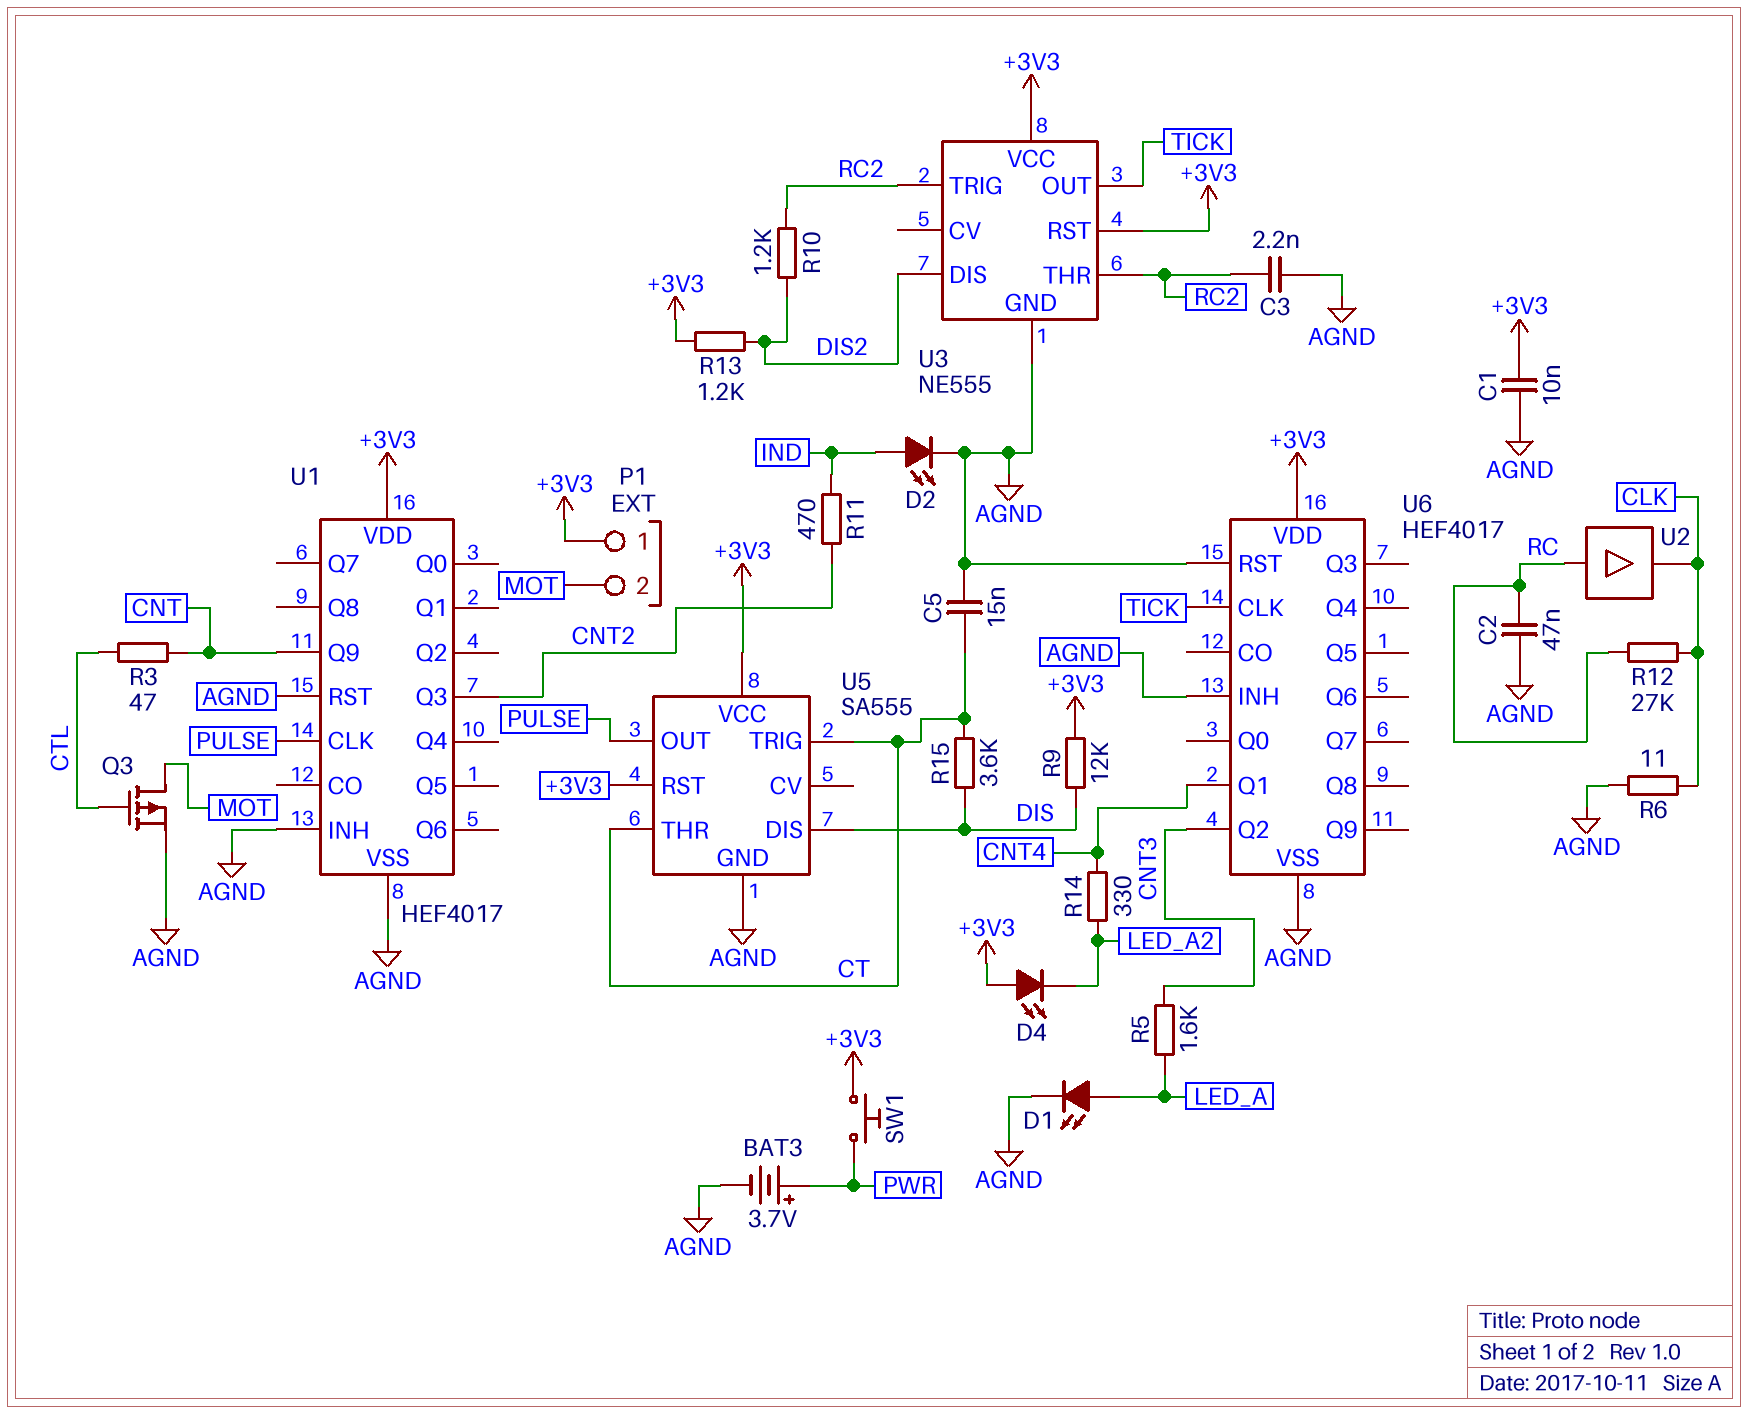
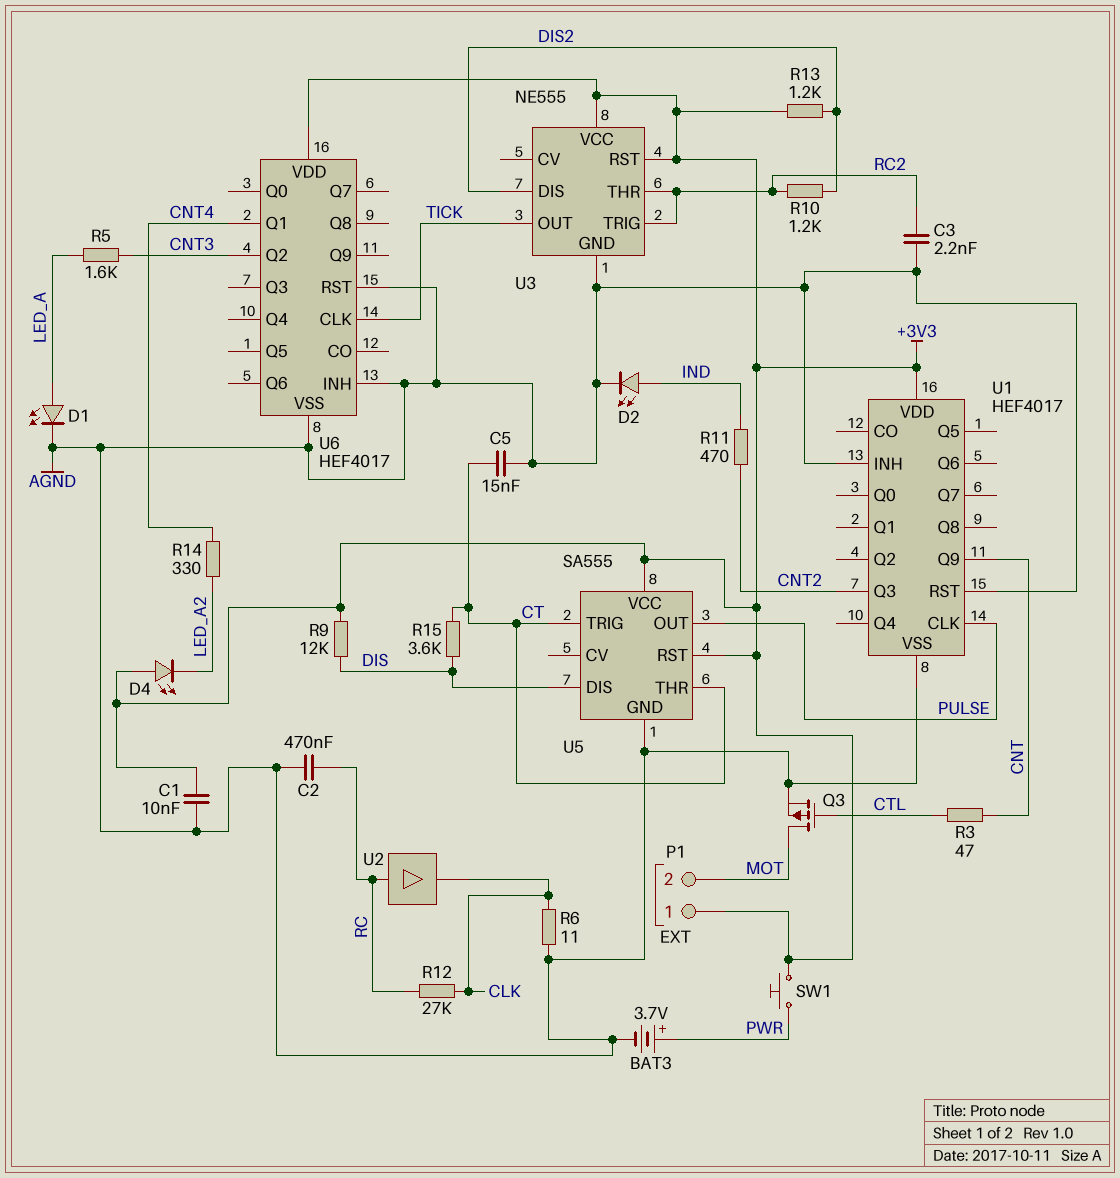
C2: 47nF (AGND, RC) -> 470nF (AGND, RC)

